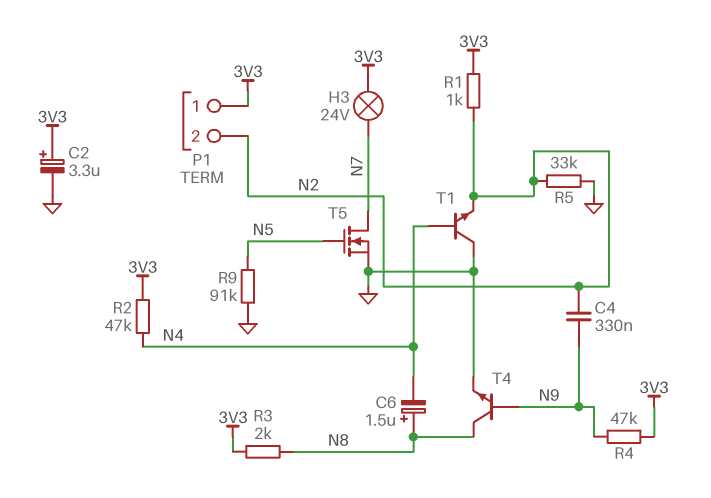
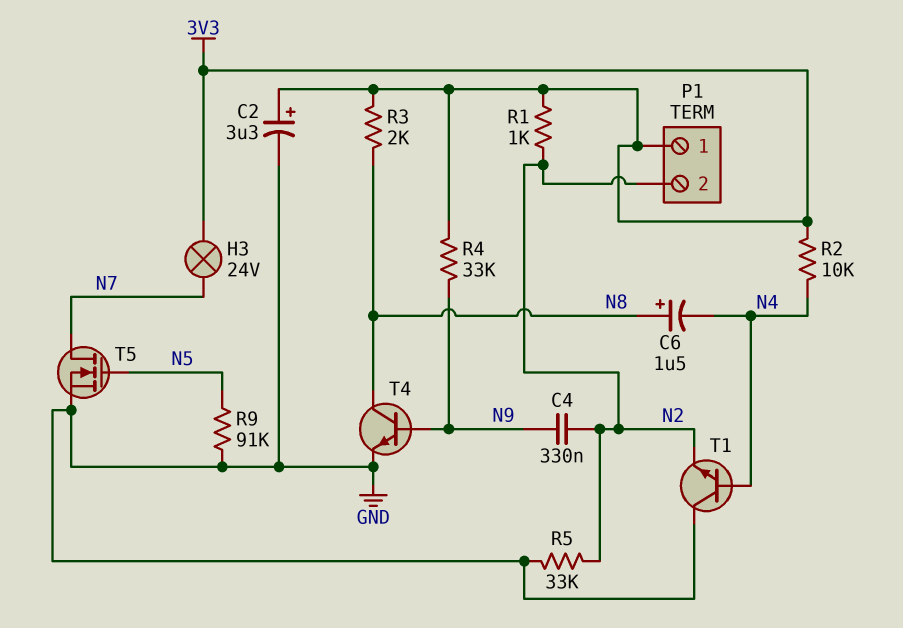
R2: 47k (3V3, N4) -> 10k (3V3, N4)
R4: 47k (3V3, N9) -> 33k (3V3, N9)

